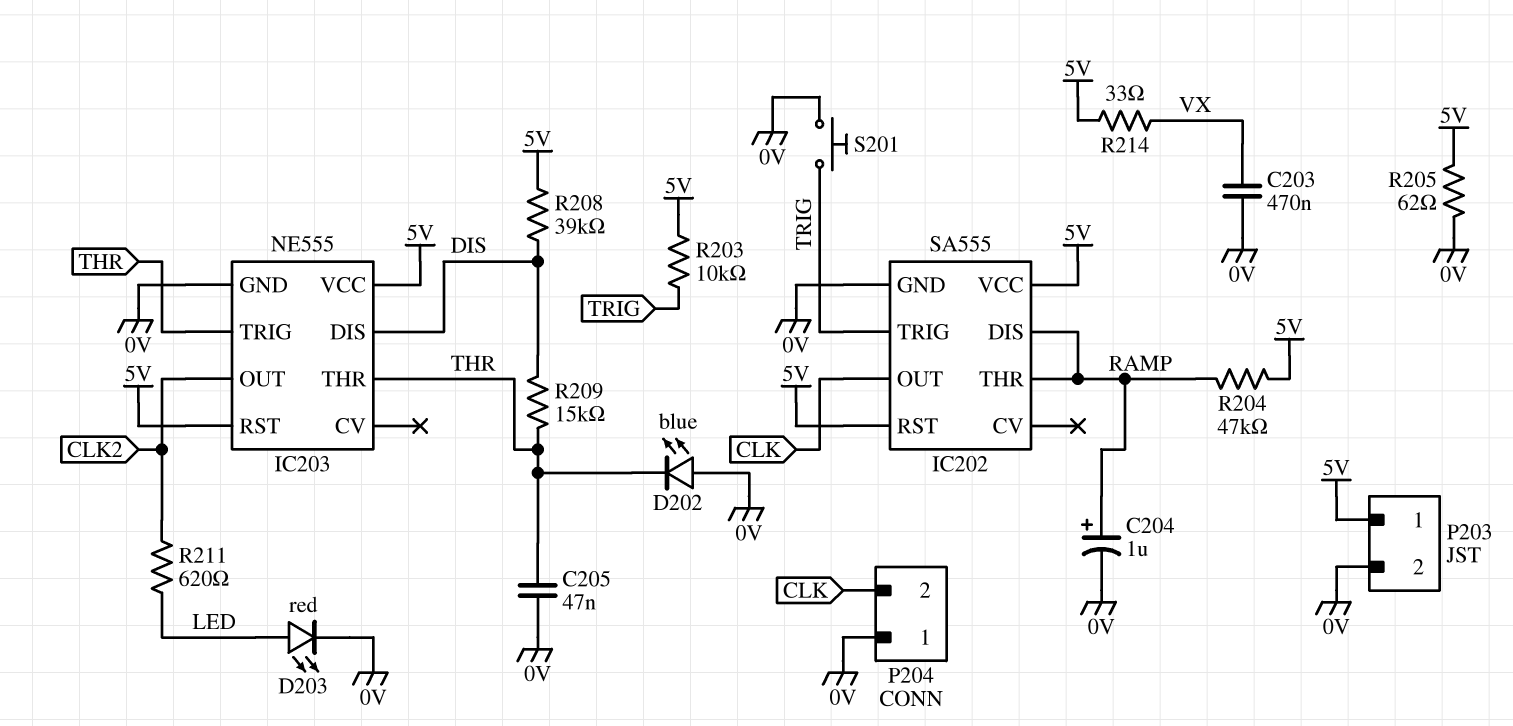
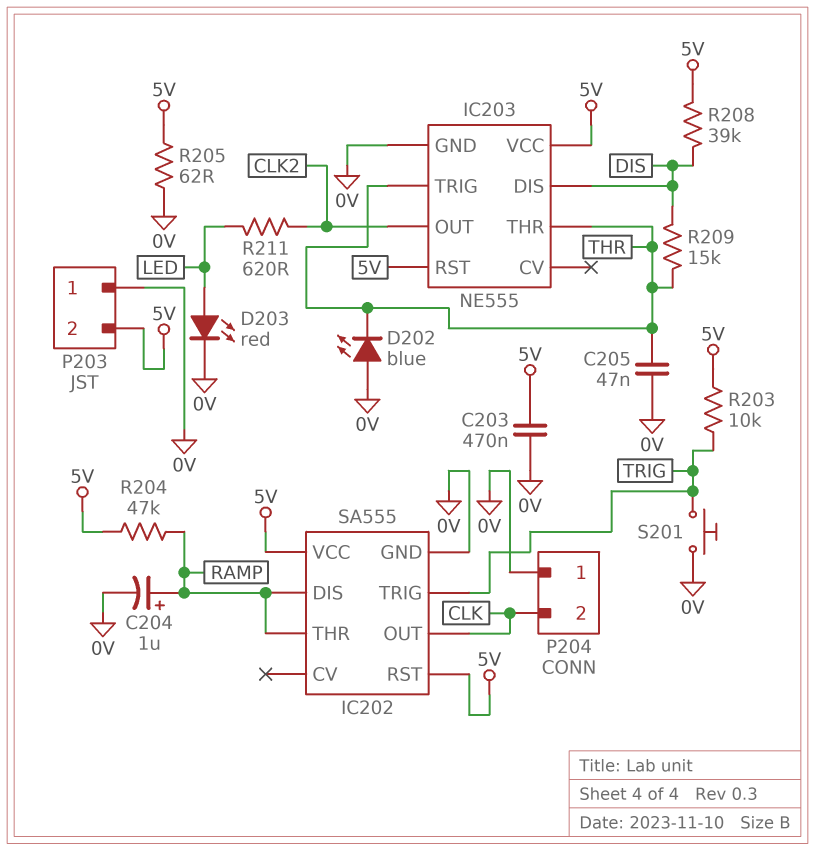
C203: 470nF (0V, VX) -> 470nF (0V, 5V)
P203 pin 1: 5V -> 0V
P203 pin 2: 0V -> 5V
R214: 33 (5V, VX) -> none

